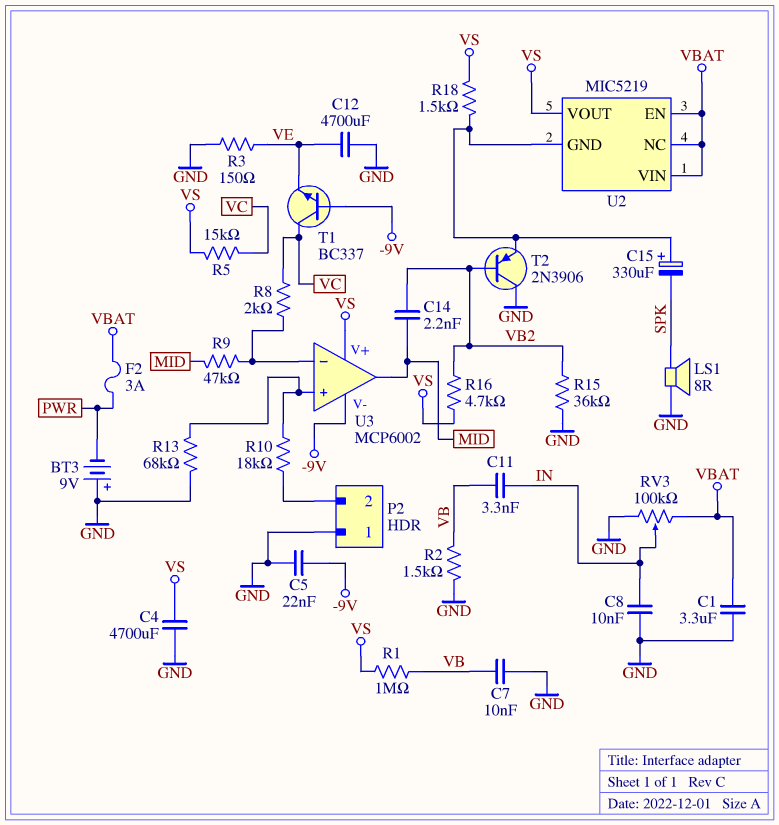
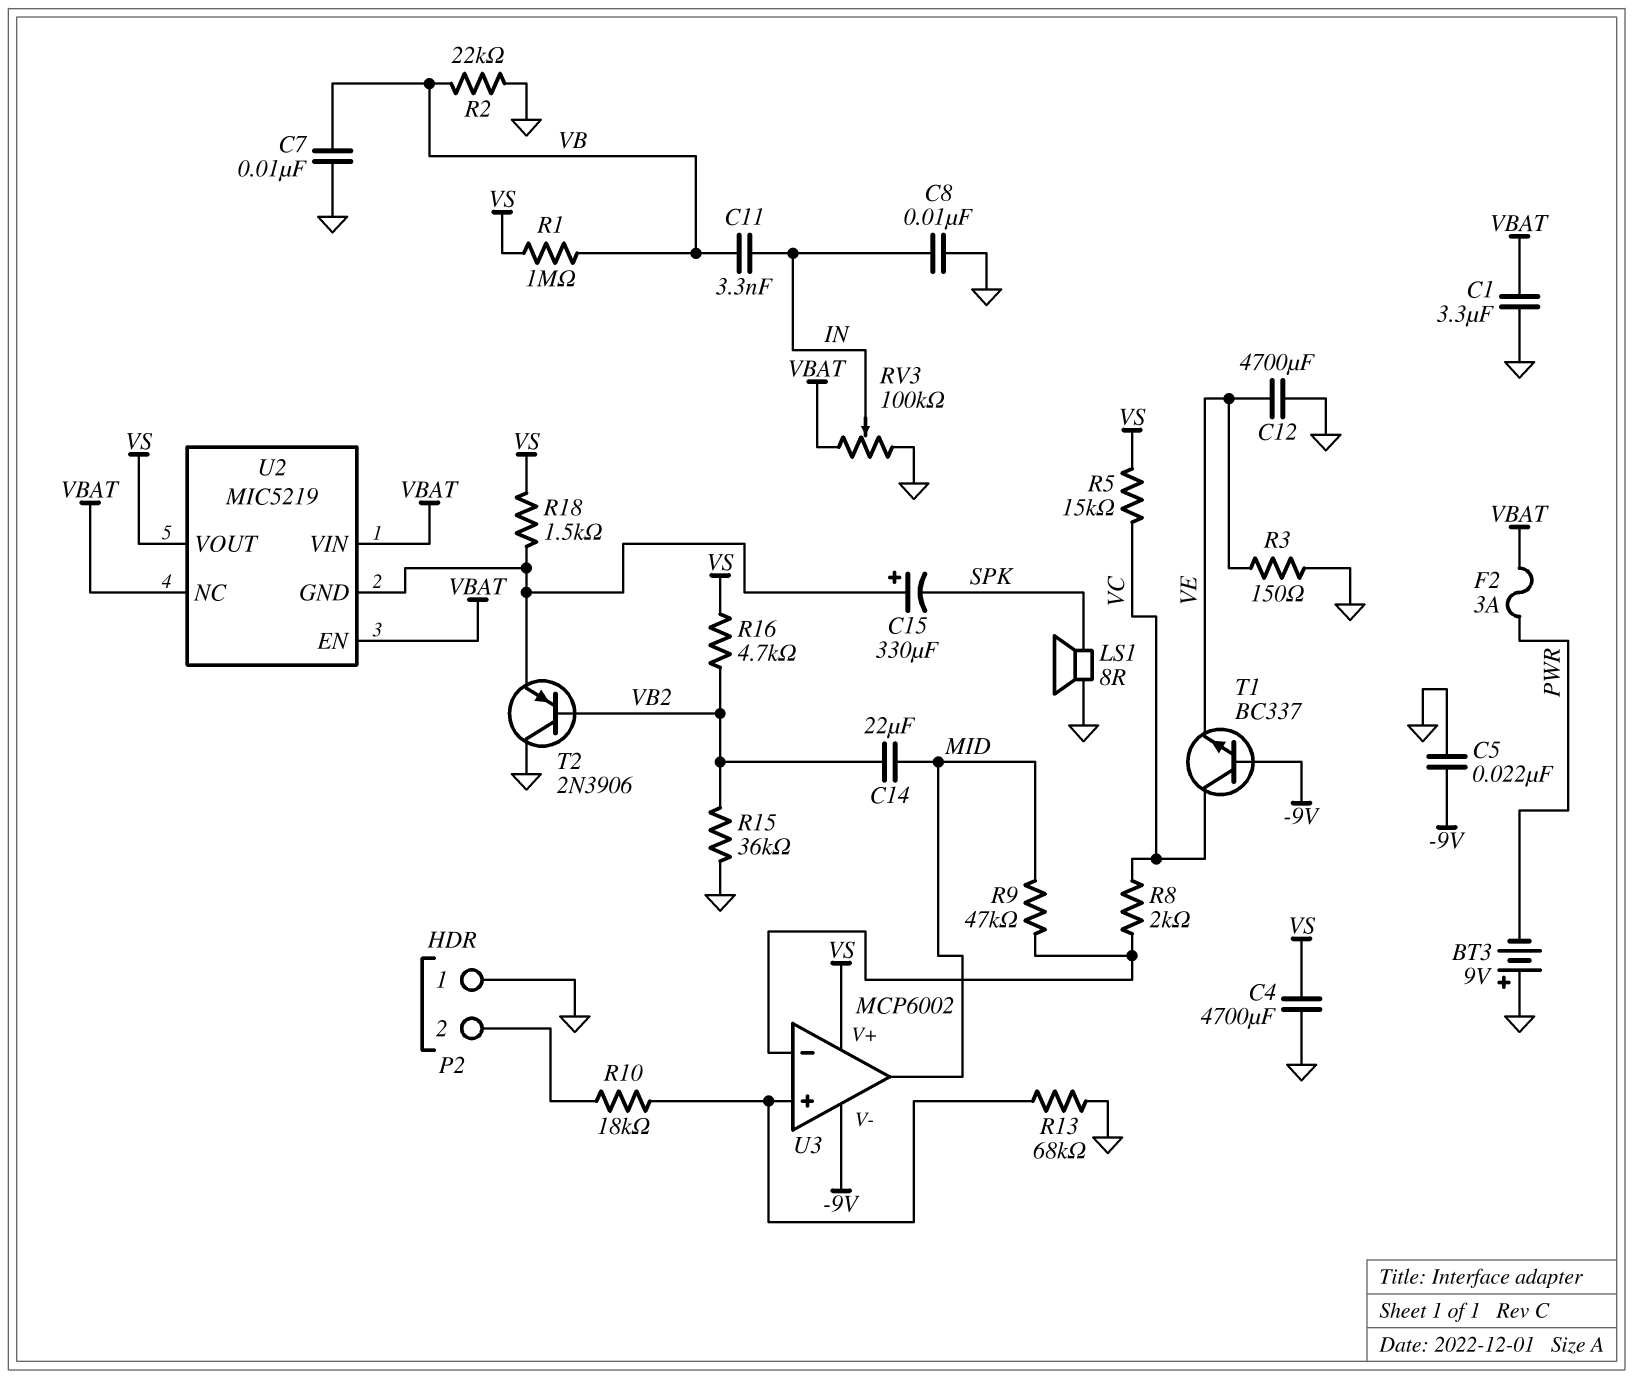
C14: 2.2nF (MID, VB2) -> 22uF (MID, VB2)
R2: 1.5k (GND, VB) -> 22k (GND, VB)

